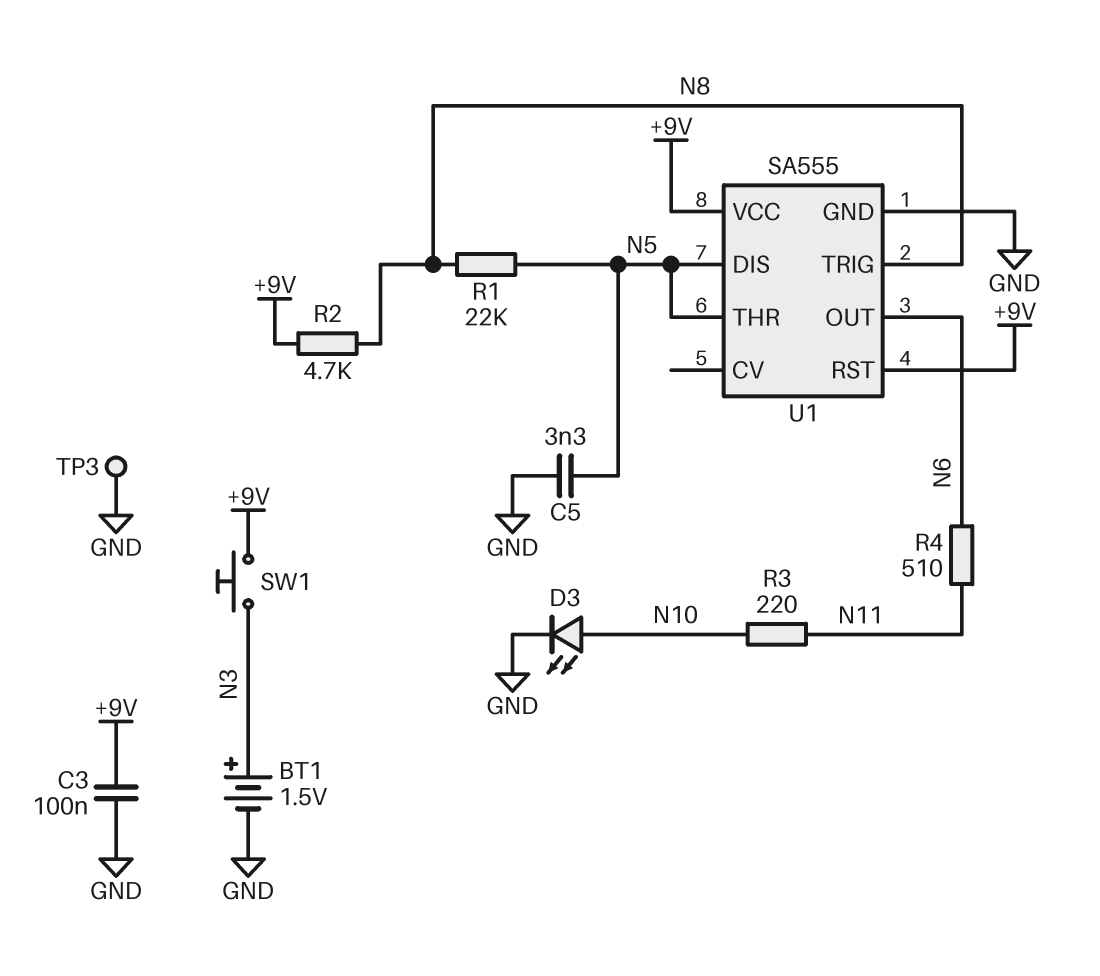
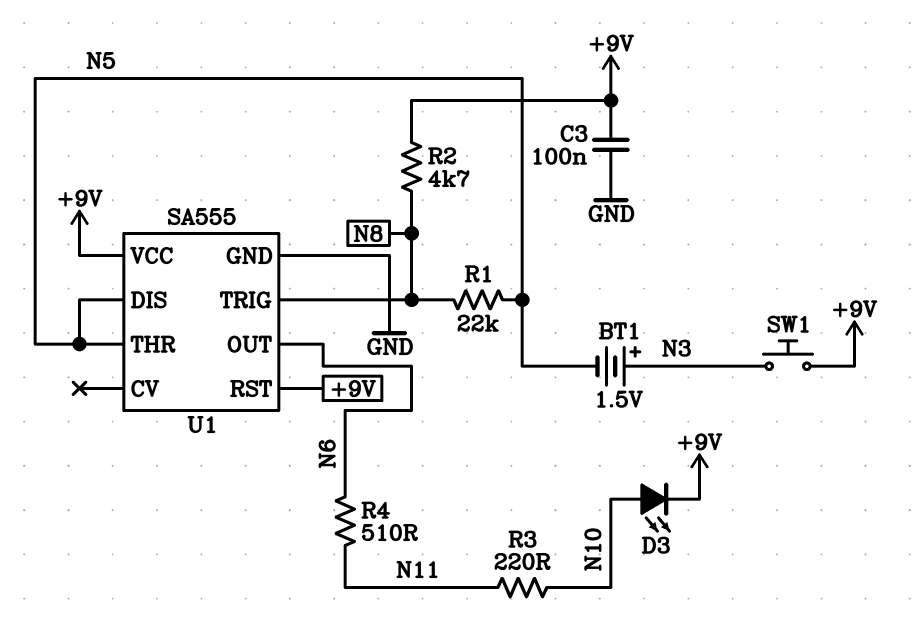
BT1: 1.5V (plus N3, minus GND) -> 1.5V (plus N3, minus N5)
C5: 3.3nF (GND, N5) -> none
D3: LED (A N10, K GND) -> LED (A N10, K +9V)
TP3: test point (GND) -> none

